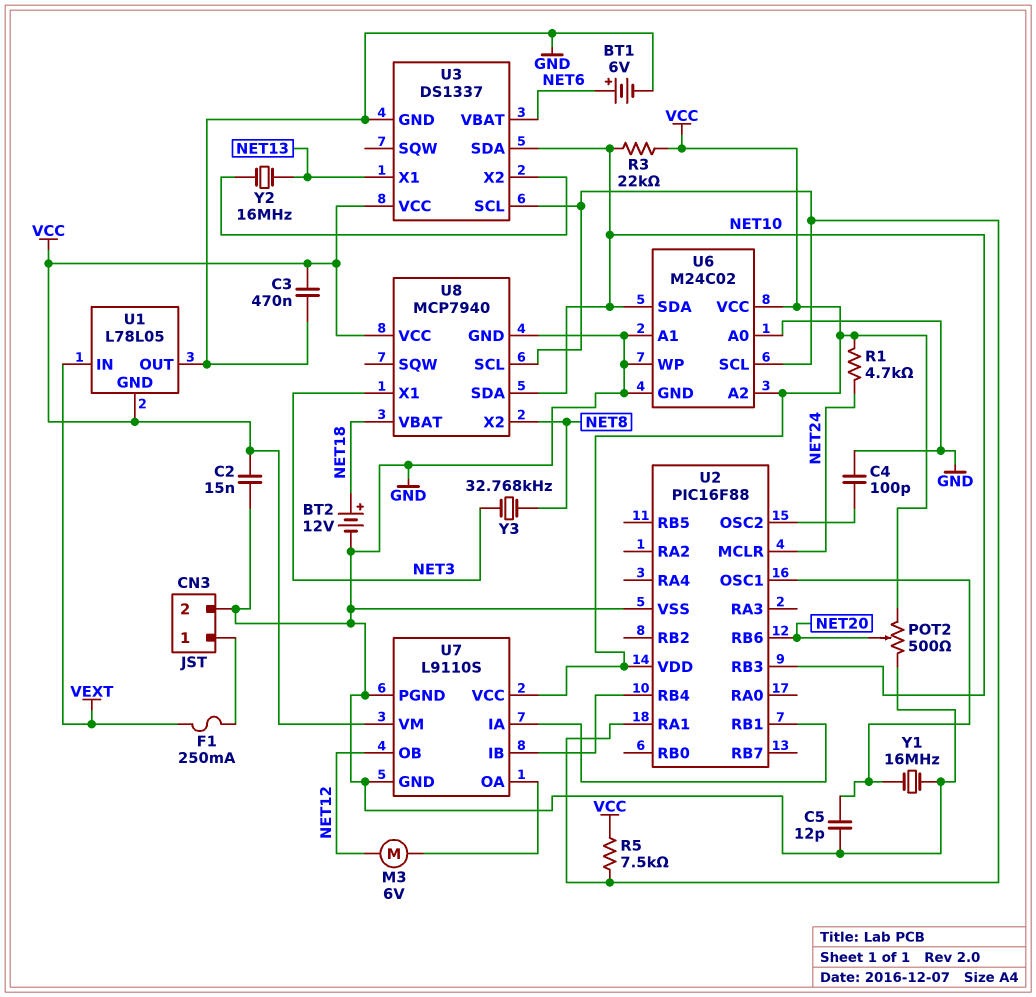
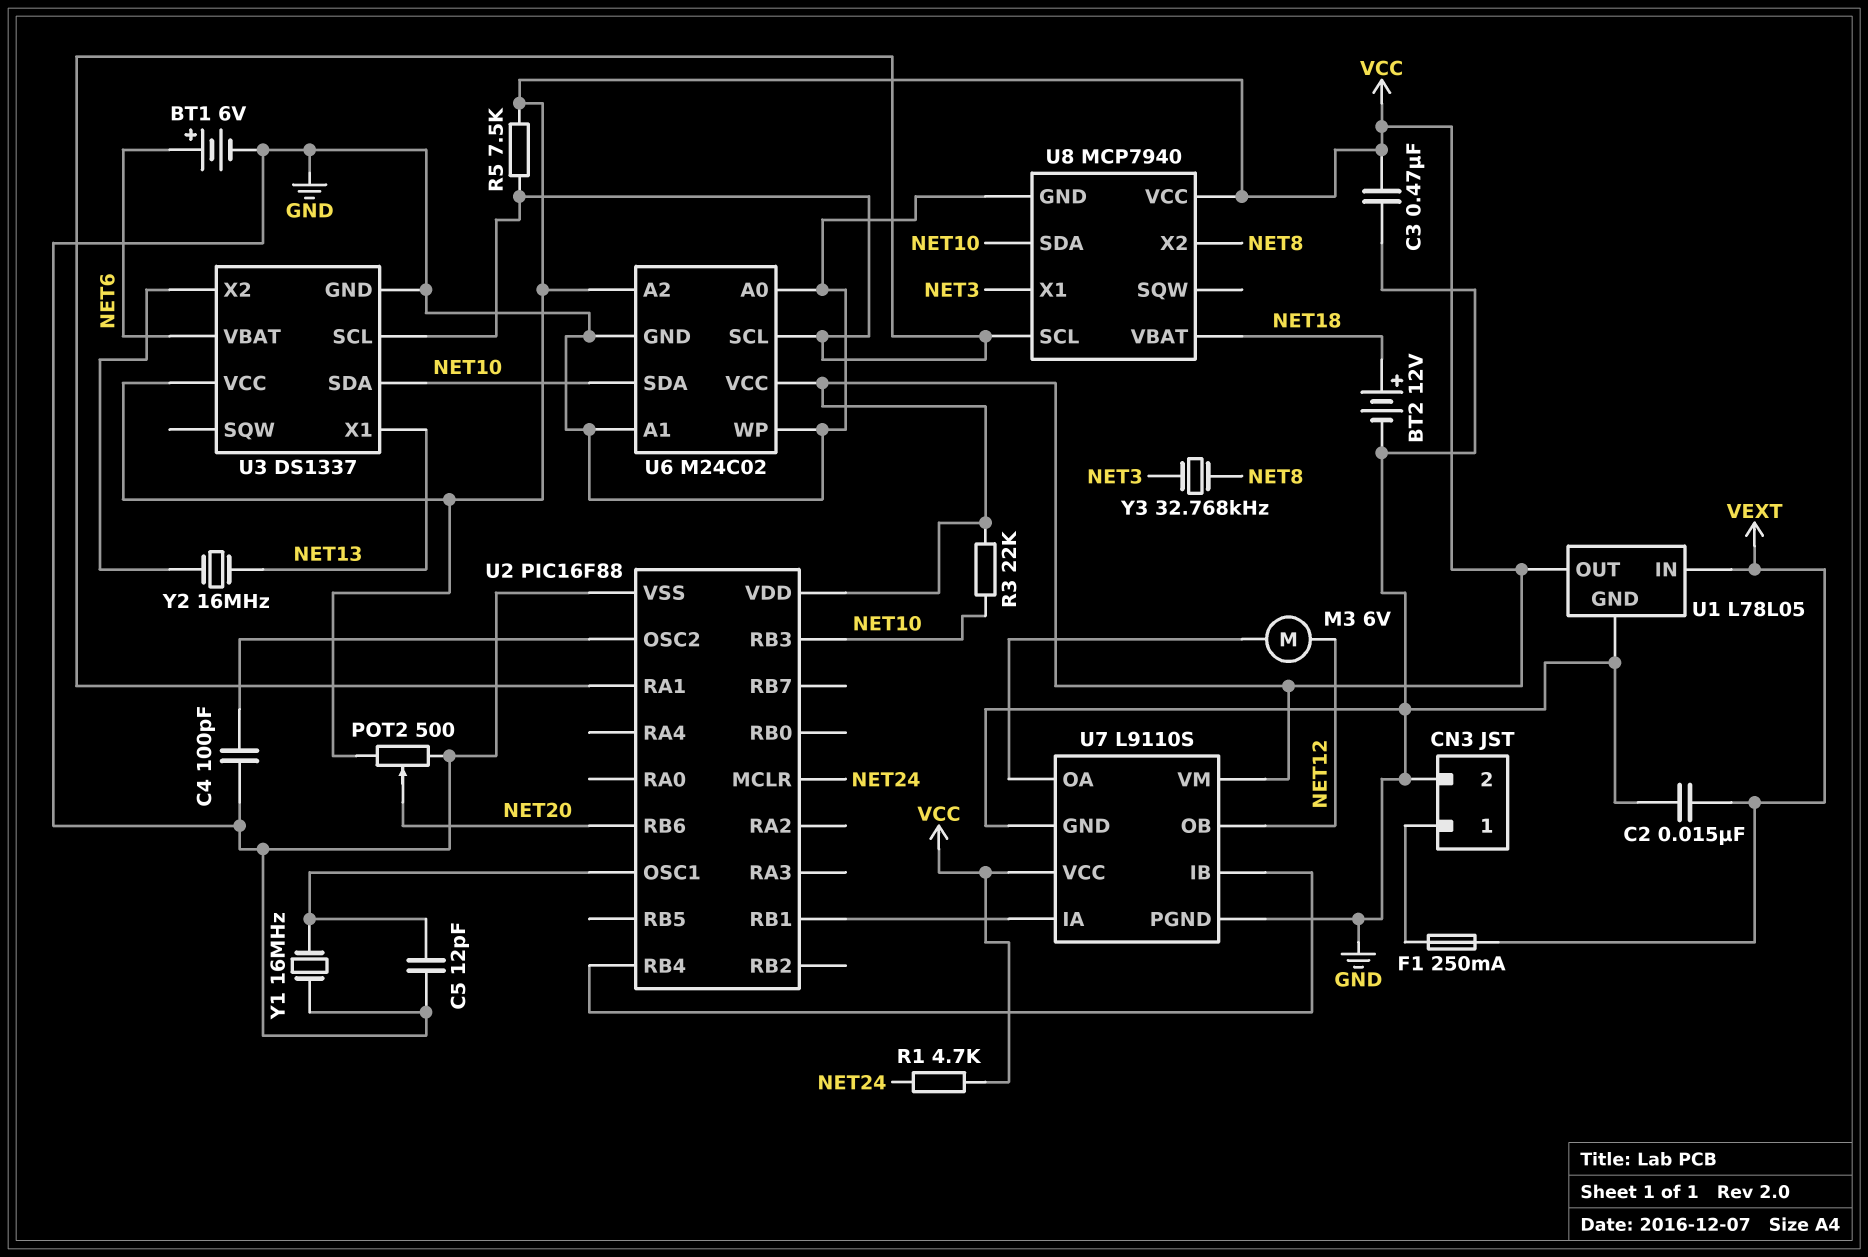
C2: 15nF (GND, VCC) -> 15nF (GND, VEXT)
U1 pin GND: VCC -> GND
U1 pin OUT: GND -> VCC

